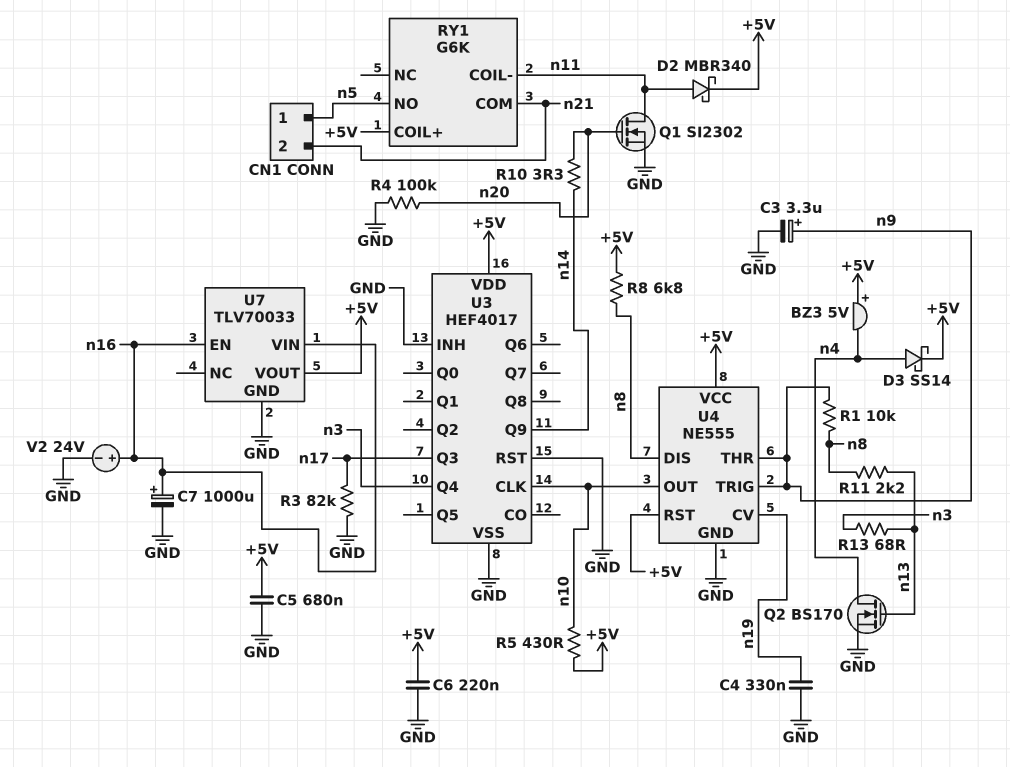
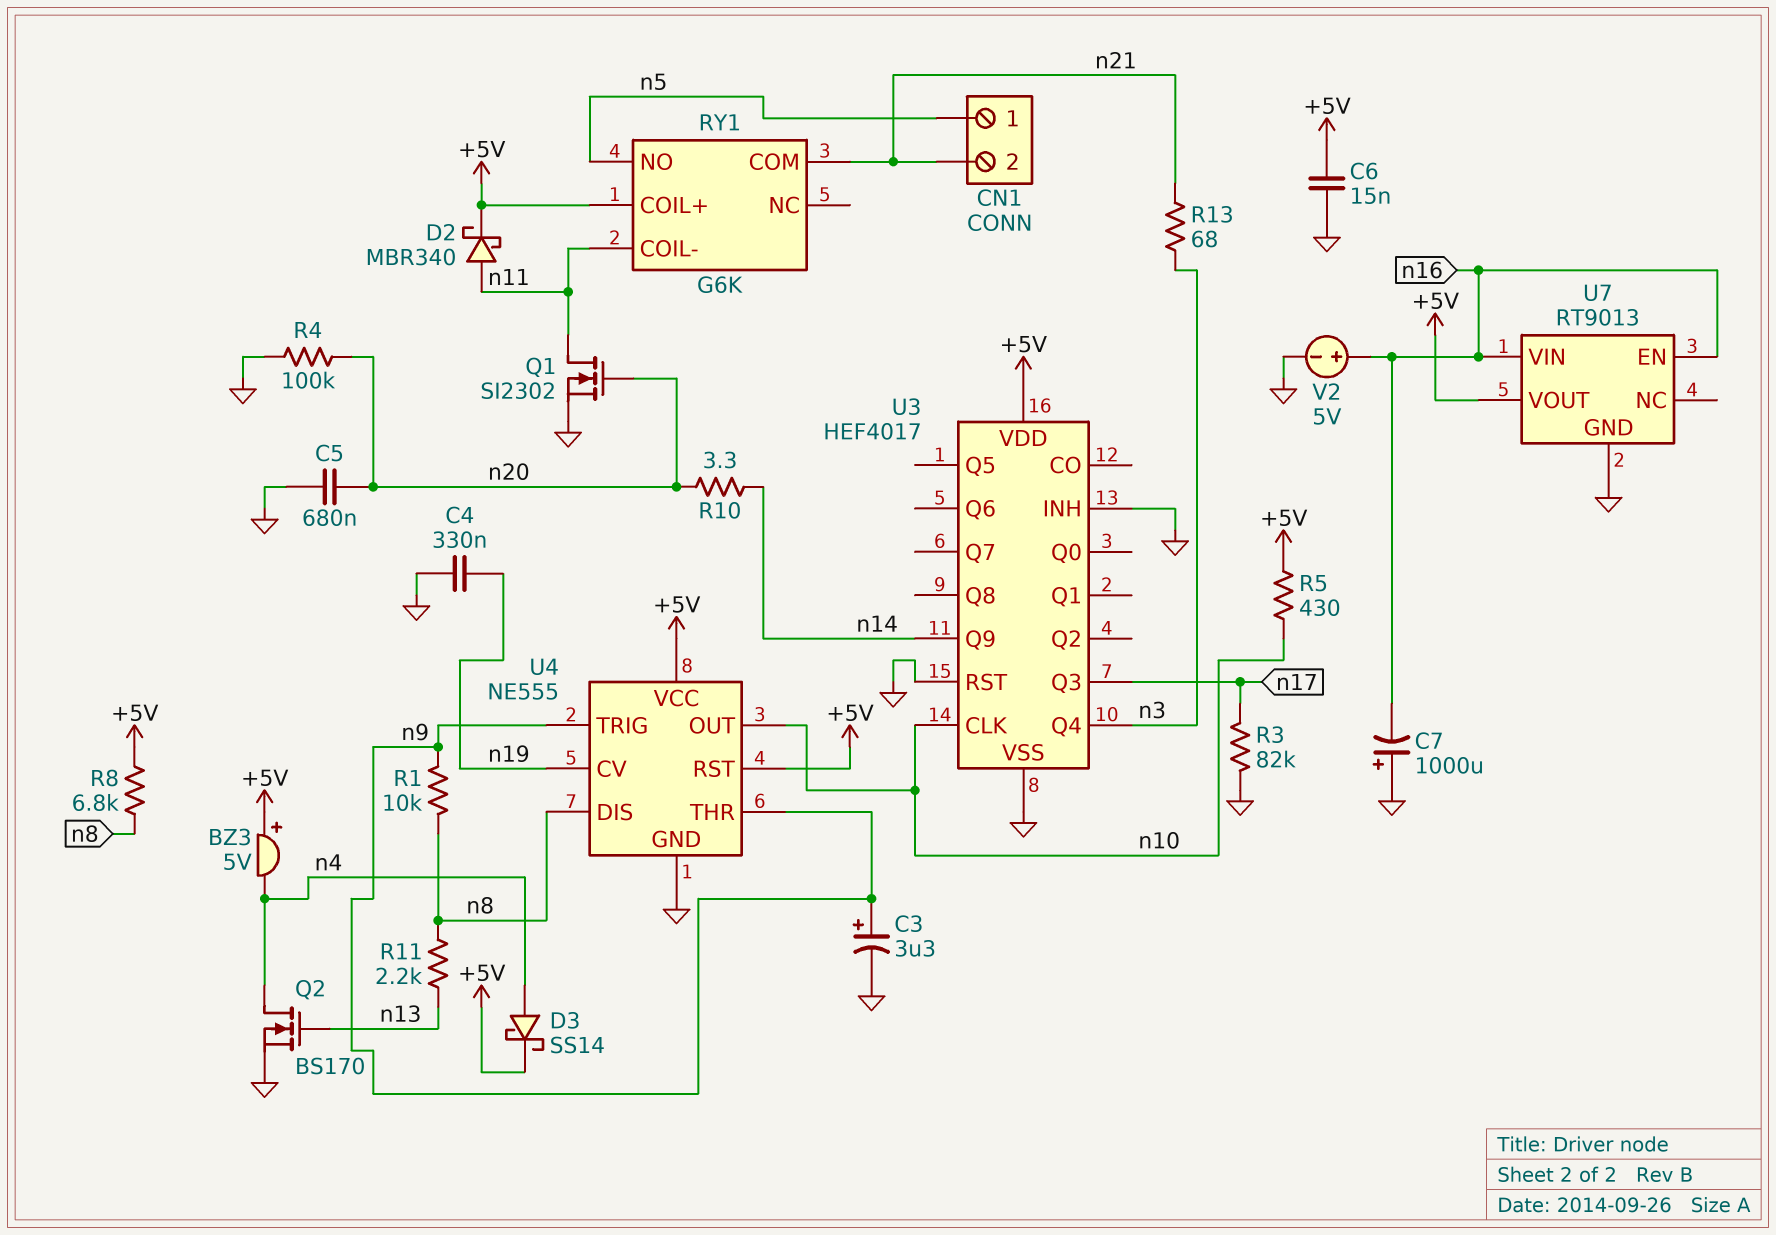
C5: 680nF (+5V, GND) -> 680nF (GND, n20)
C6: 220nF (+5V, GND) -> 15nF (+5V, GND)
C7: 1000uF (plus n16, minus GND) -> 1000uF (plus GND, minus n16)
R13: 68 (n3, n13) -> 68 (n3, n21)
U7: TLV70033 -> RT9013
V2: 24V (plus n16, minus GND) -> 5V (plus n16, minus GND)

